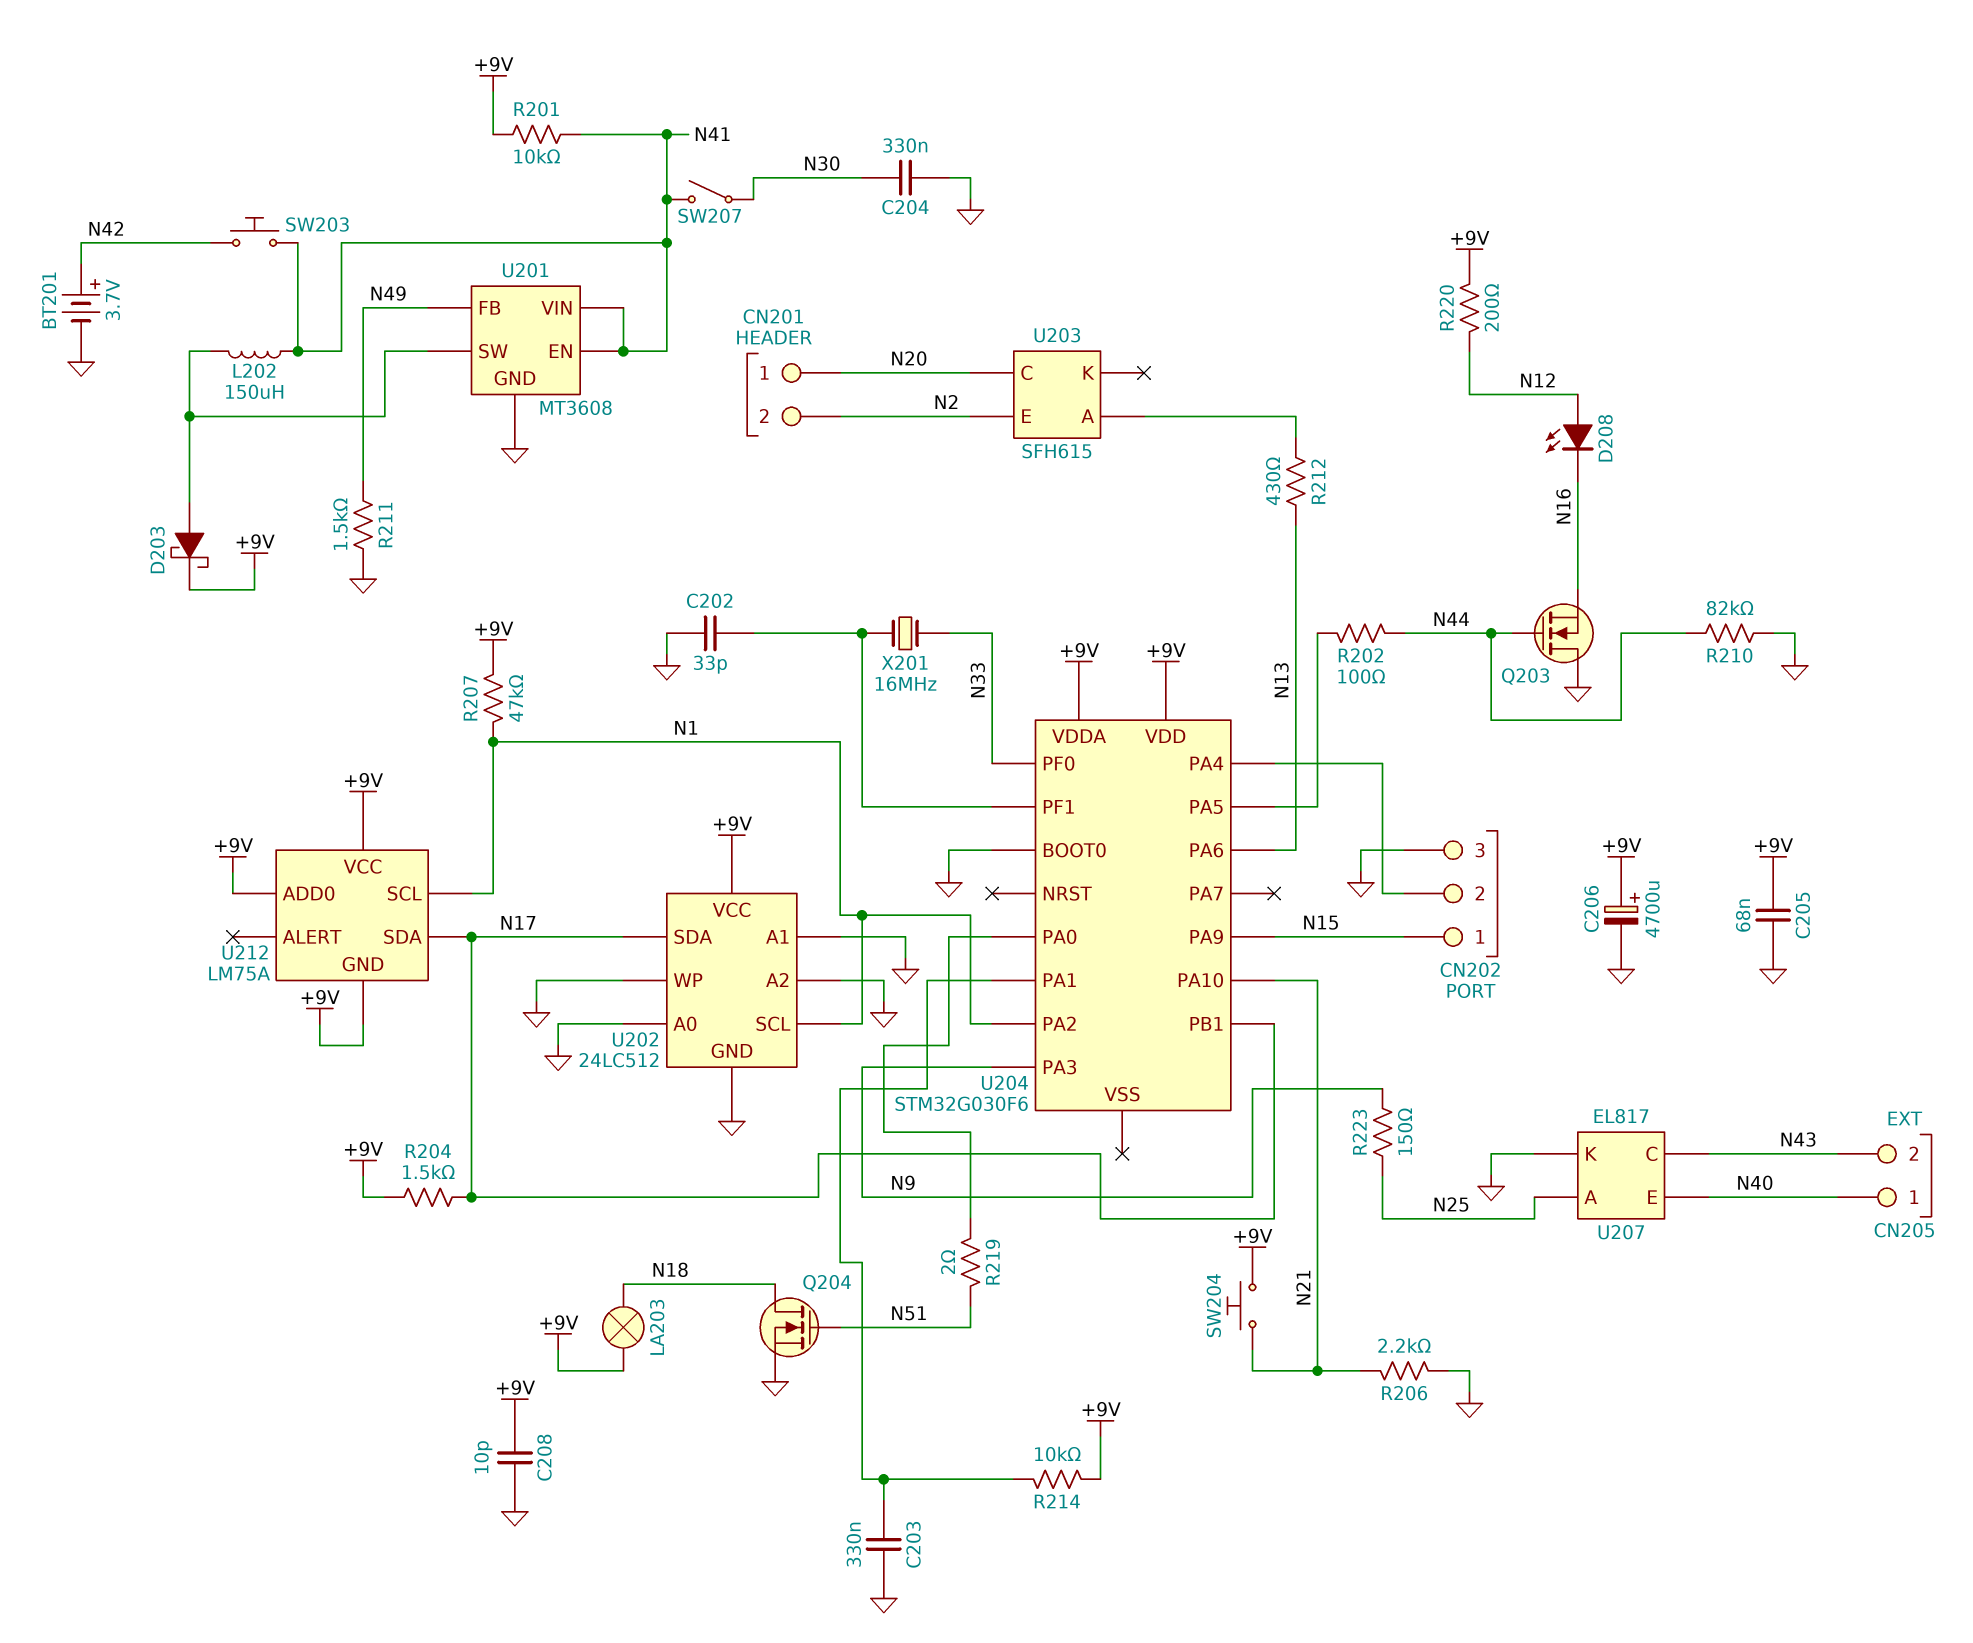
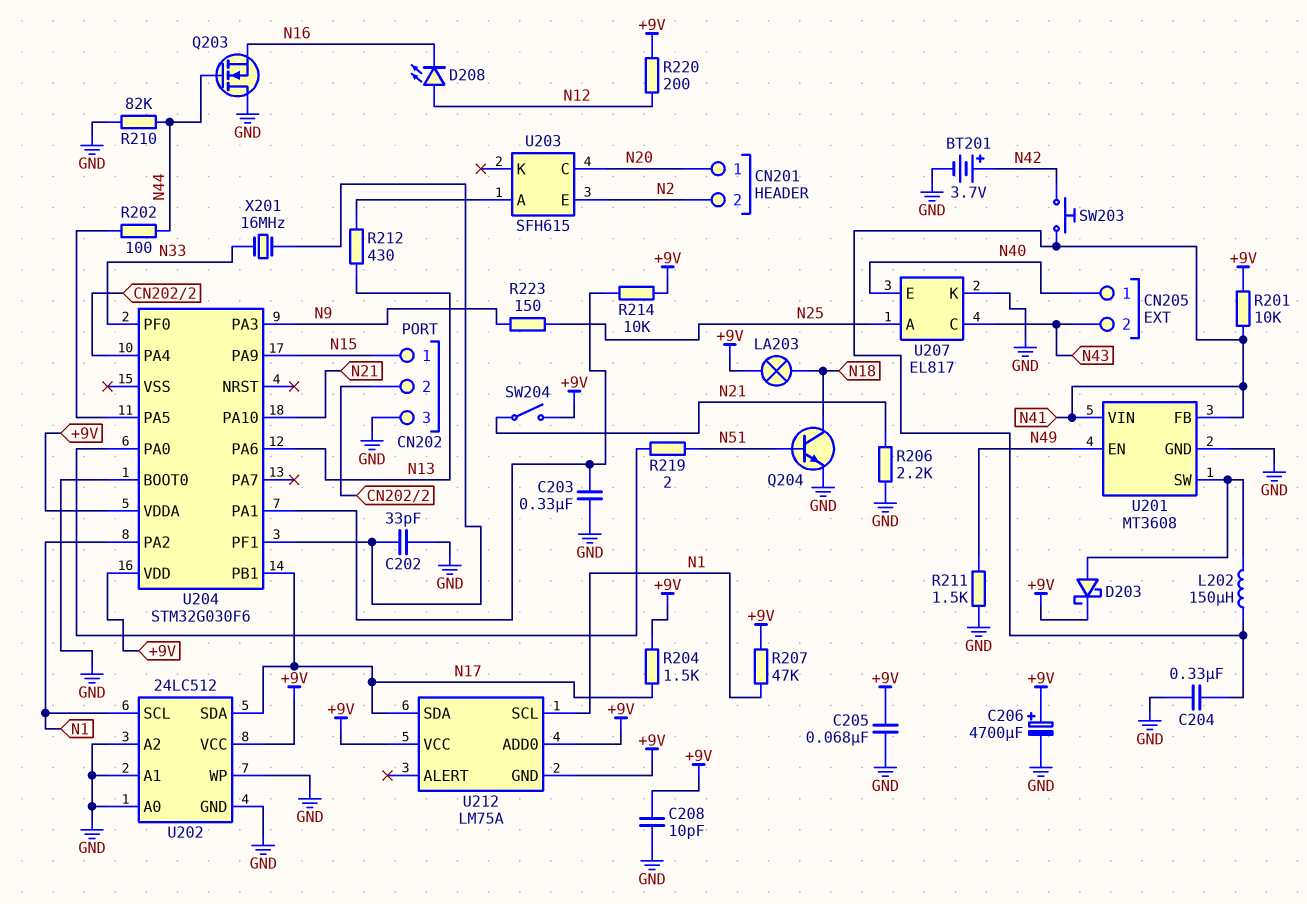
C204: 330nF (GND, N30) -> 330nF (GND, N41)
Q204: NMOS (G N51, D N18, S GND) -> NPN (B N51, C N18, E GND)
SW204: button (+9V, N21) -> switch (+9V, N21)
SW207: switch (N30, N41) -> none
U201 pin EN: N41 -> N49
U201 pin FB: N49 -> N41

